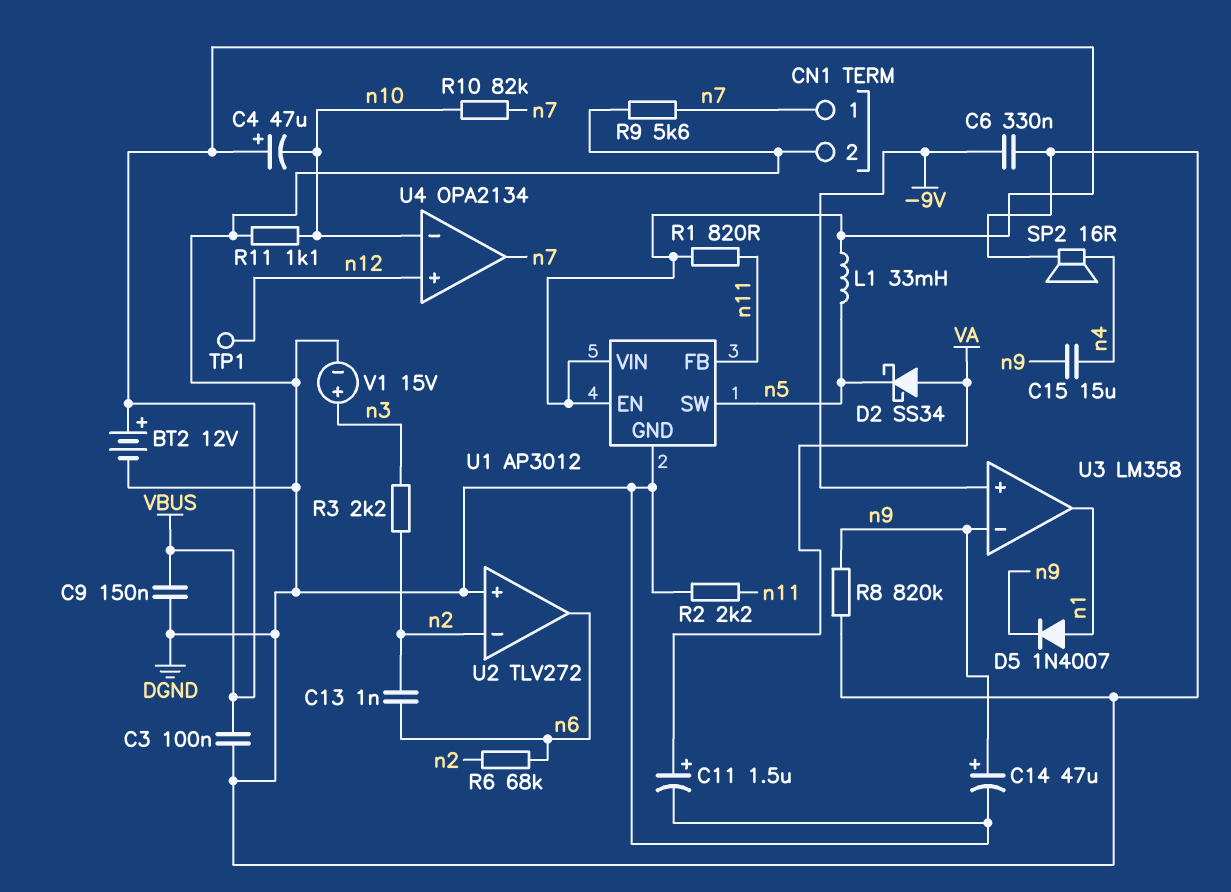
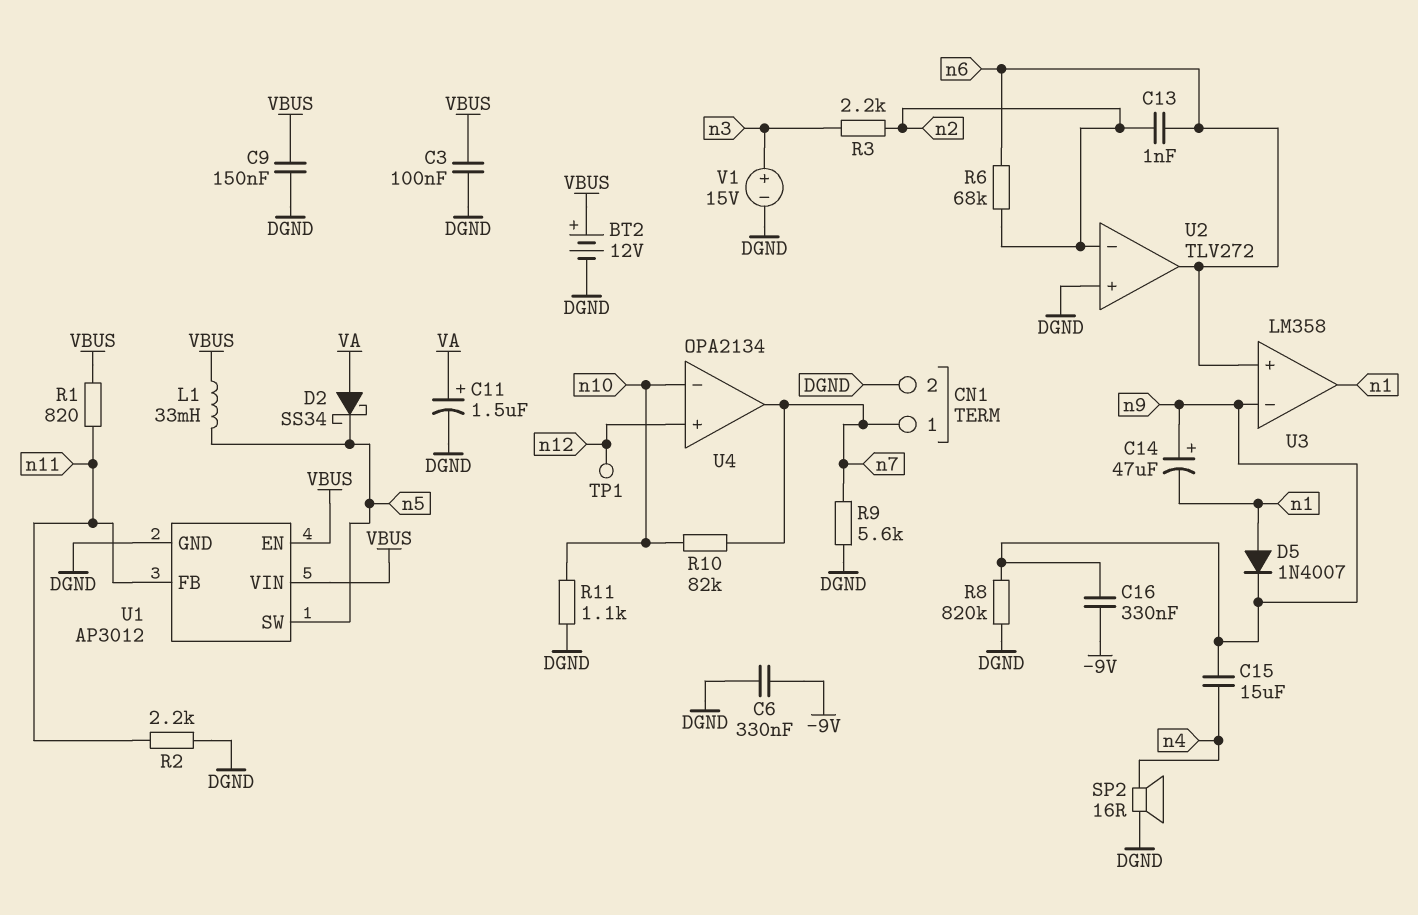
C4: 47uF (plus VBUS, minus n10) -> none
C14: 47uF (plus n9, minus DGND) -> 47uF (plus n9, minus n1)
C16: none -> 330nF (-9V, n9)
U3 pin in+: -9V -> n6

